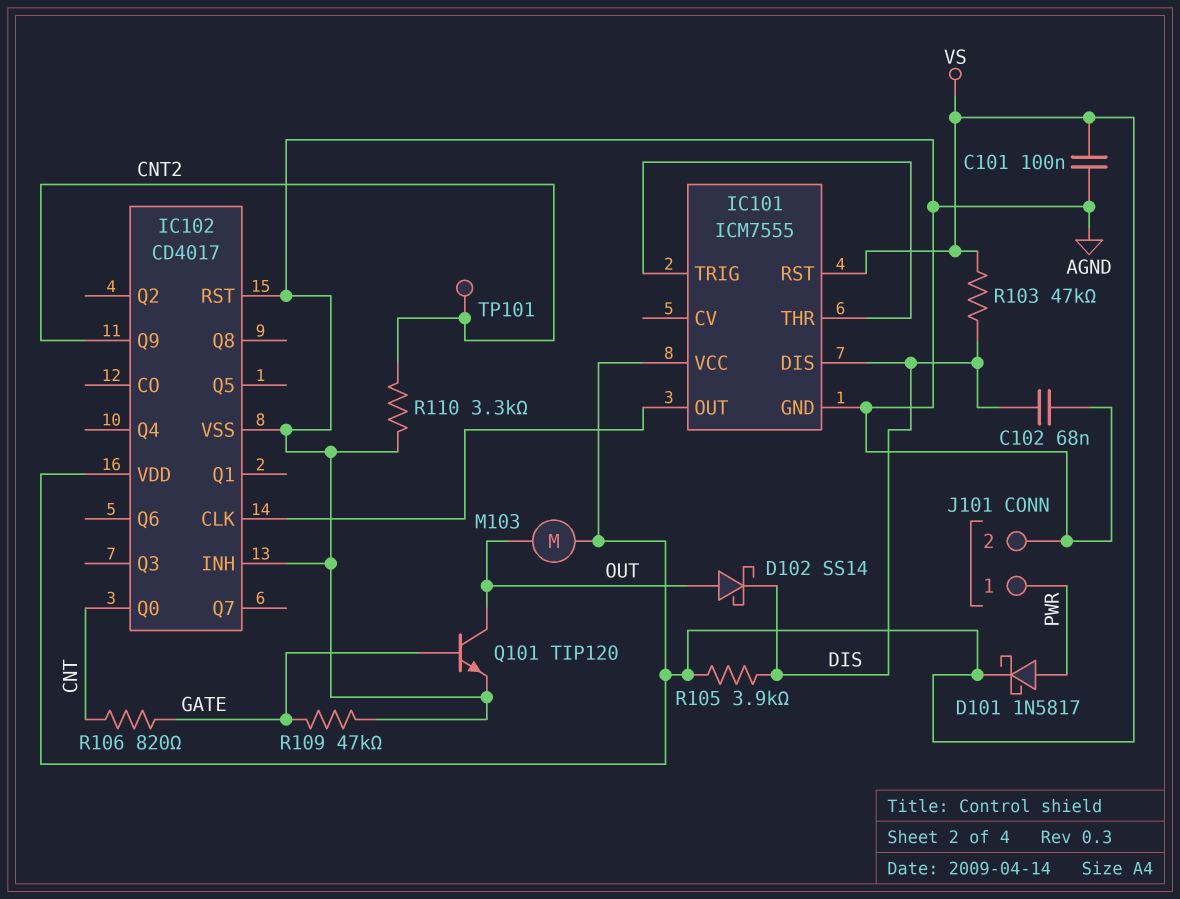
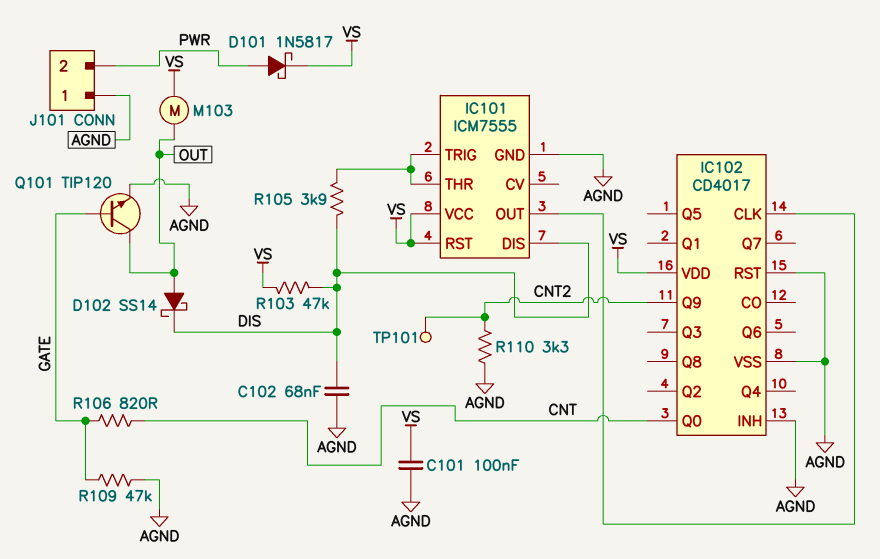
J101 pin 1: PWR -> AGND
J101 pin 2: AGND -> PWR
R105: 3.9k (DIS, VS) -> 3.9k (DIS, IC101/THR)

